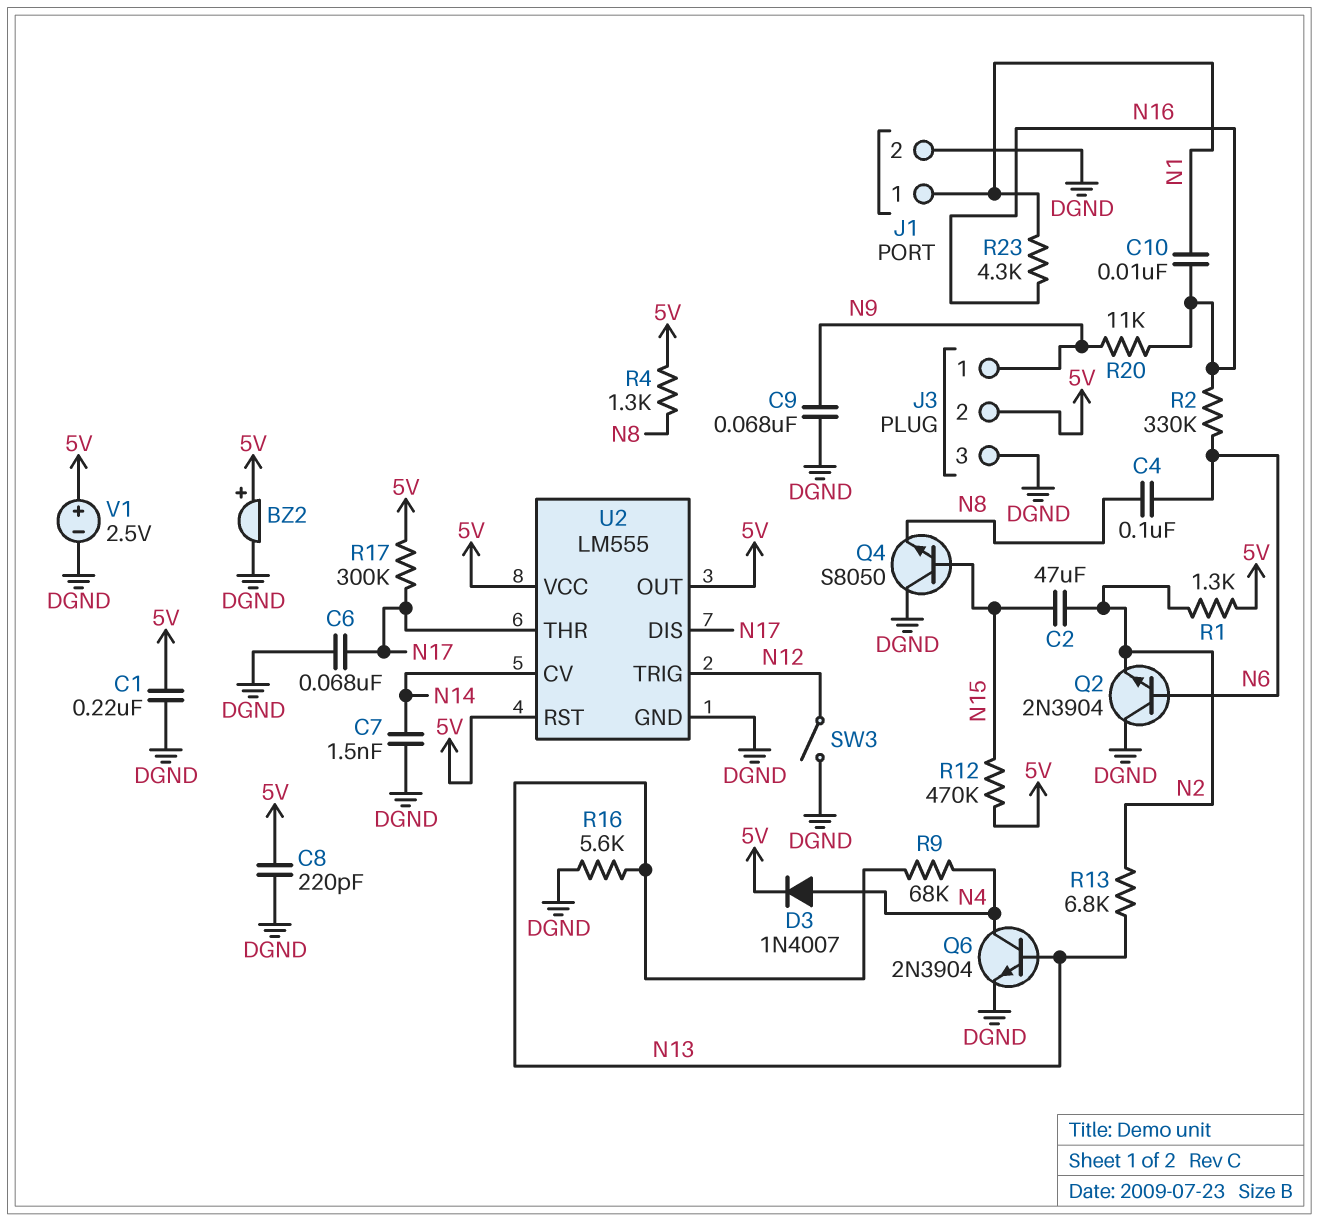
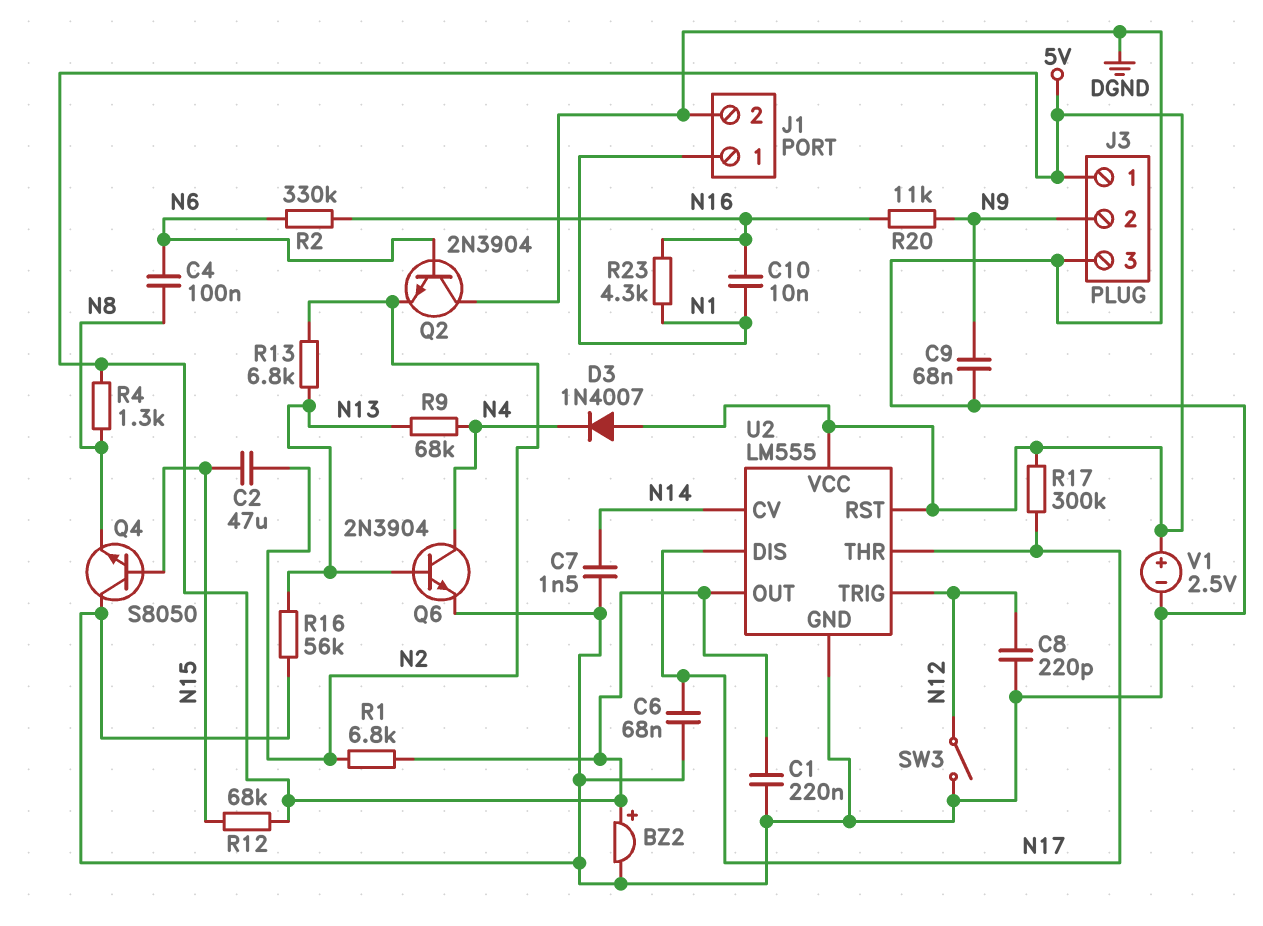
C8: 220pF (5V, DGND) -> 220pF (DGND, N12)
D3: diode 1N4007 (A N4, K 5V) -> diode 1N4007 (A 5V, K N4)
J3 pin 1: N9 -> 5V
J3 pin 2: 5V -> N9
R1: 1.3k (5V, N2) -> 6.8k (5V, N2)
R12: 470k (5V, N15) -> 68k (5V, N15)
R16: 5.6k (DGND, N13) -> 56k (DGND, N13)

